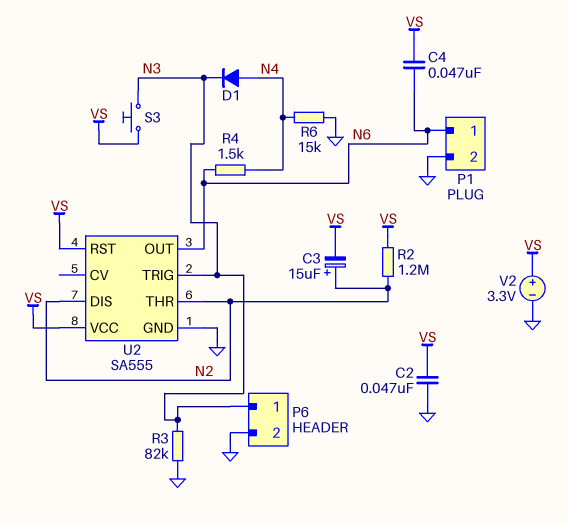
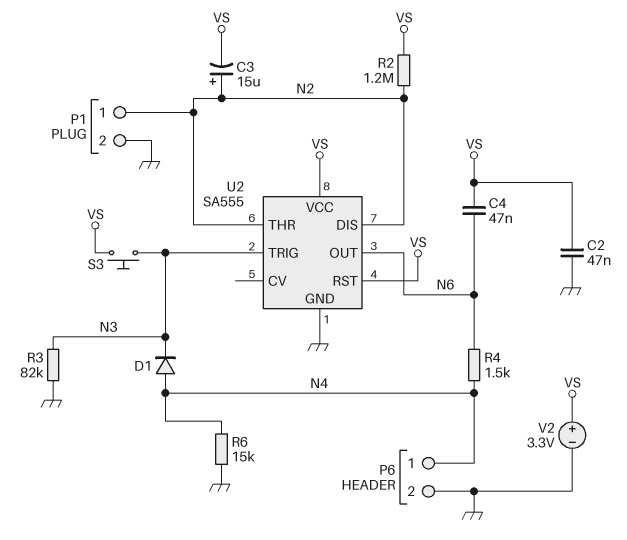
P1 pin 1: N6 -> N2
P6 pin 1: N3 -> N4

